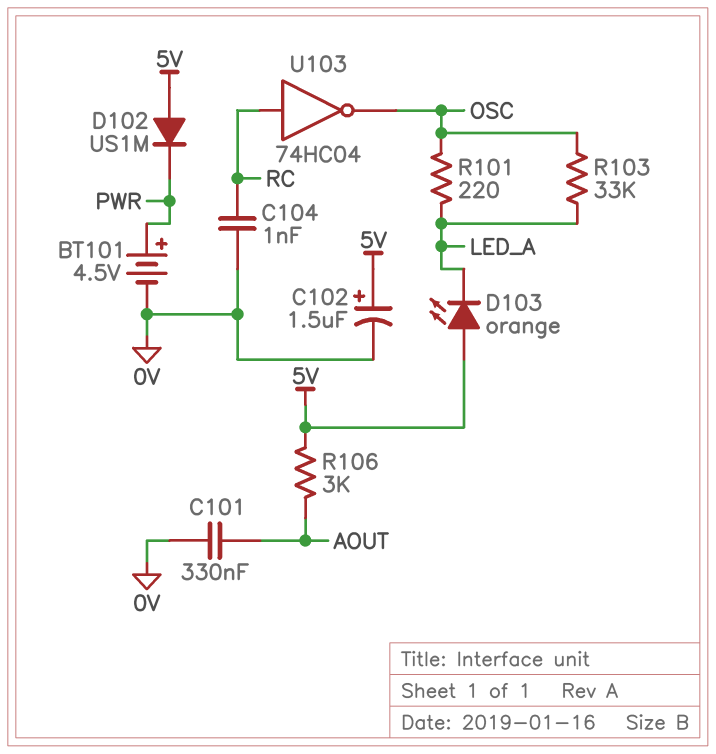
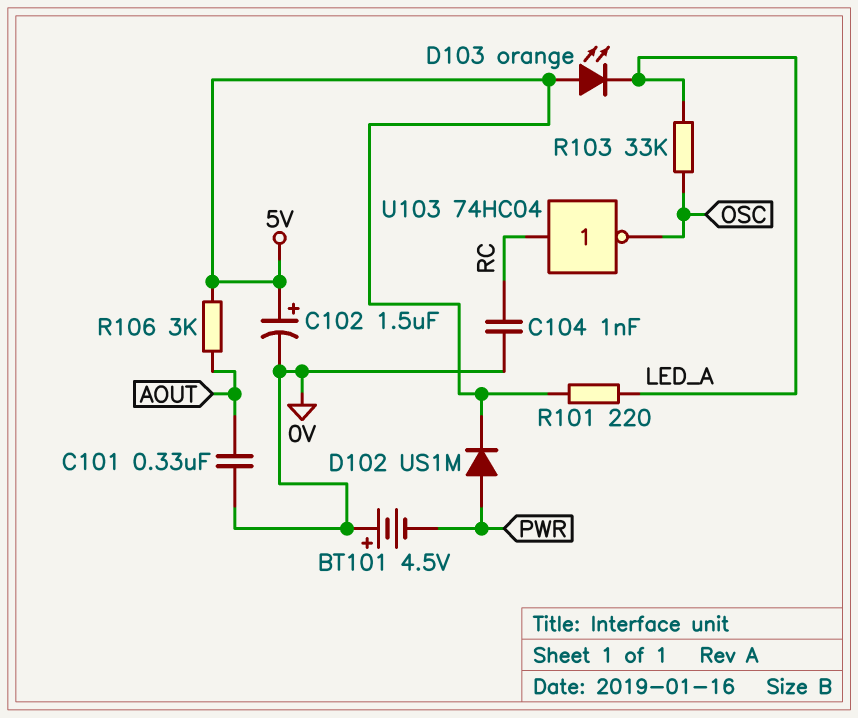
BT101: 4.5V (plus PWR, minus 0V) -> 4.5V (plus 0V, minus PWR)
D102: diode US1M (A 5V, K PWR) -> diode US1M (A PWR, K 5V)
R101: 220 (LED_A, OSC) -> 220 (5V, LED_A)

